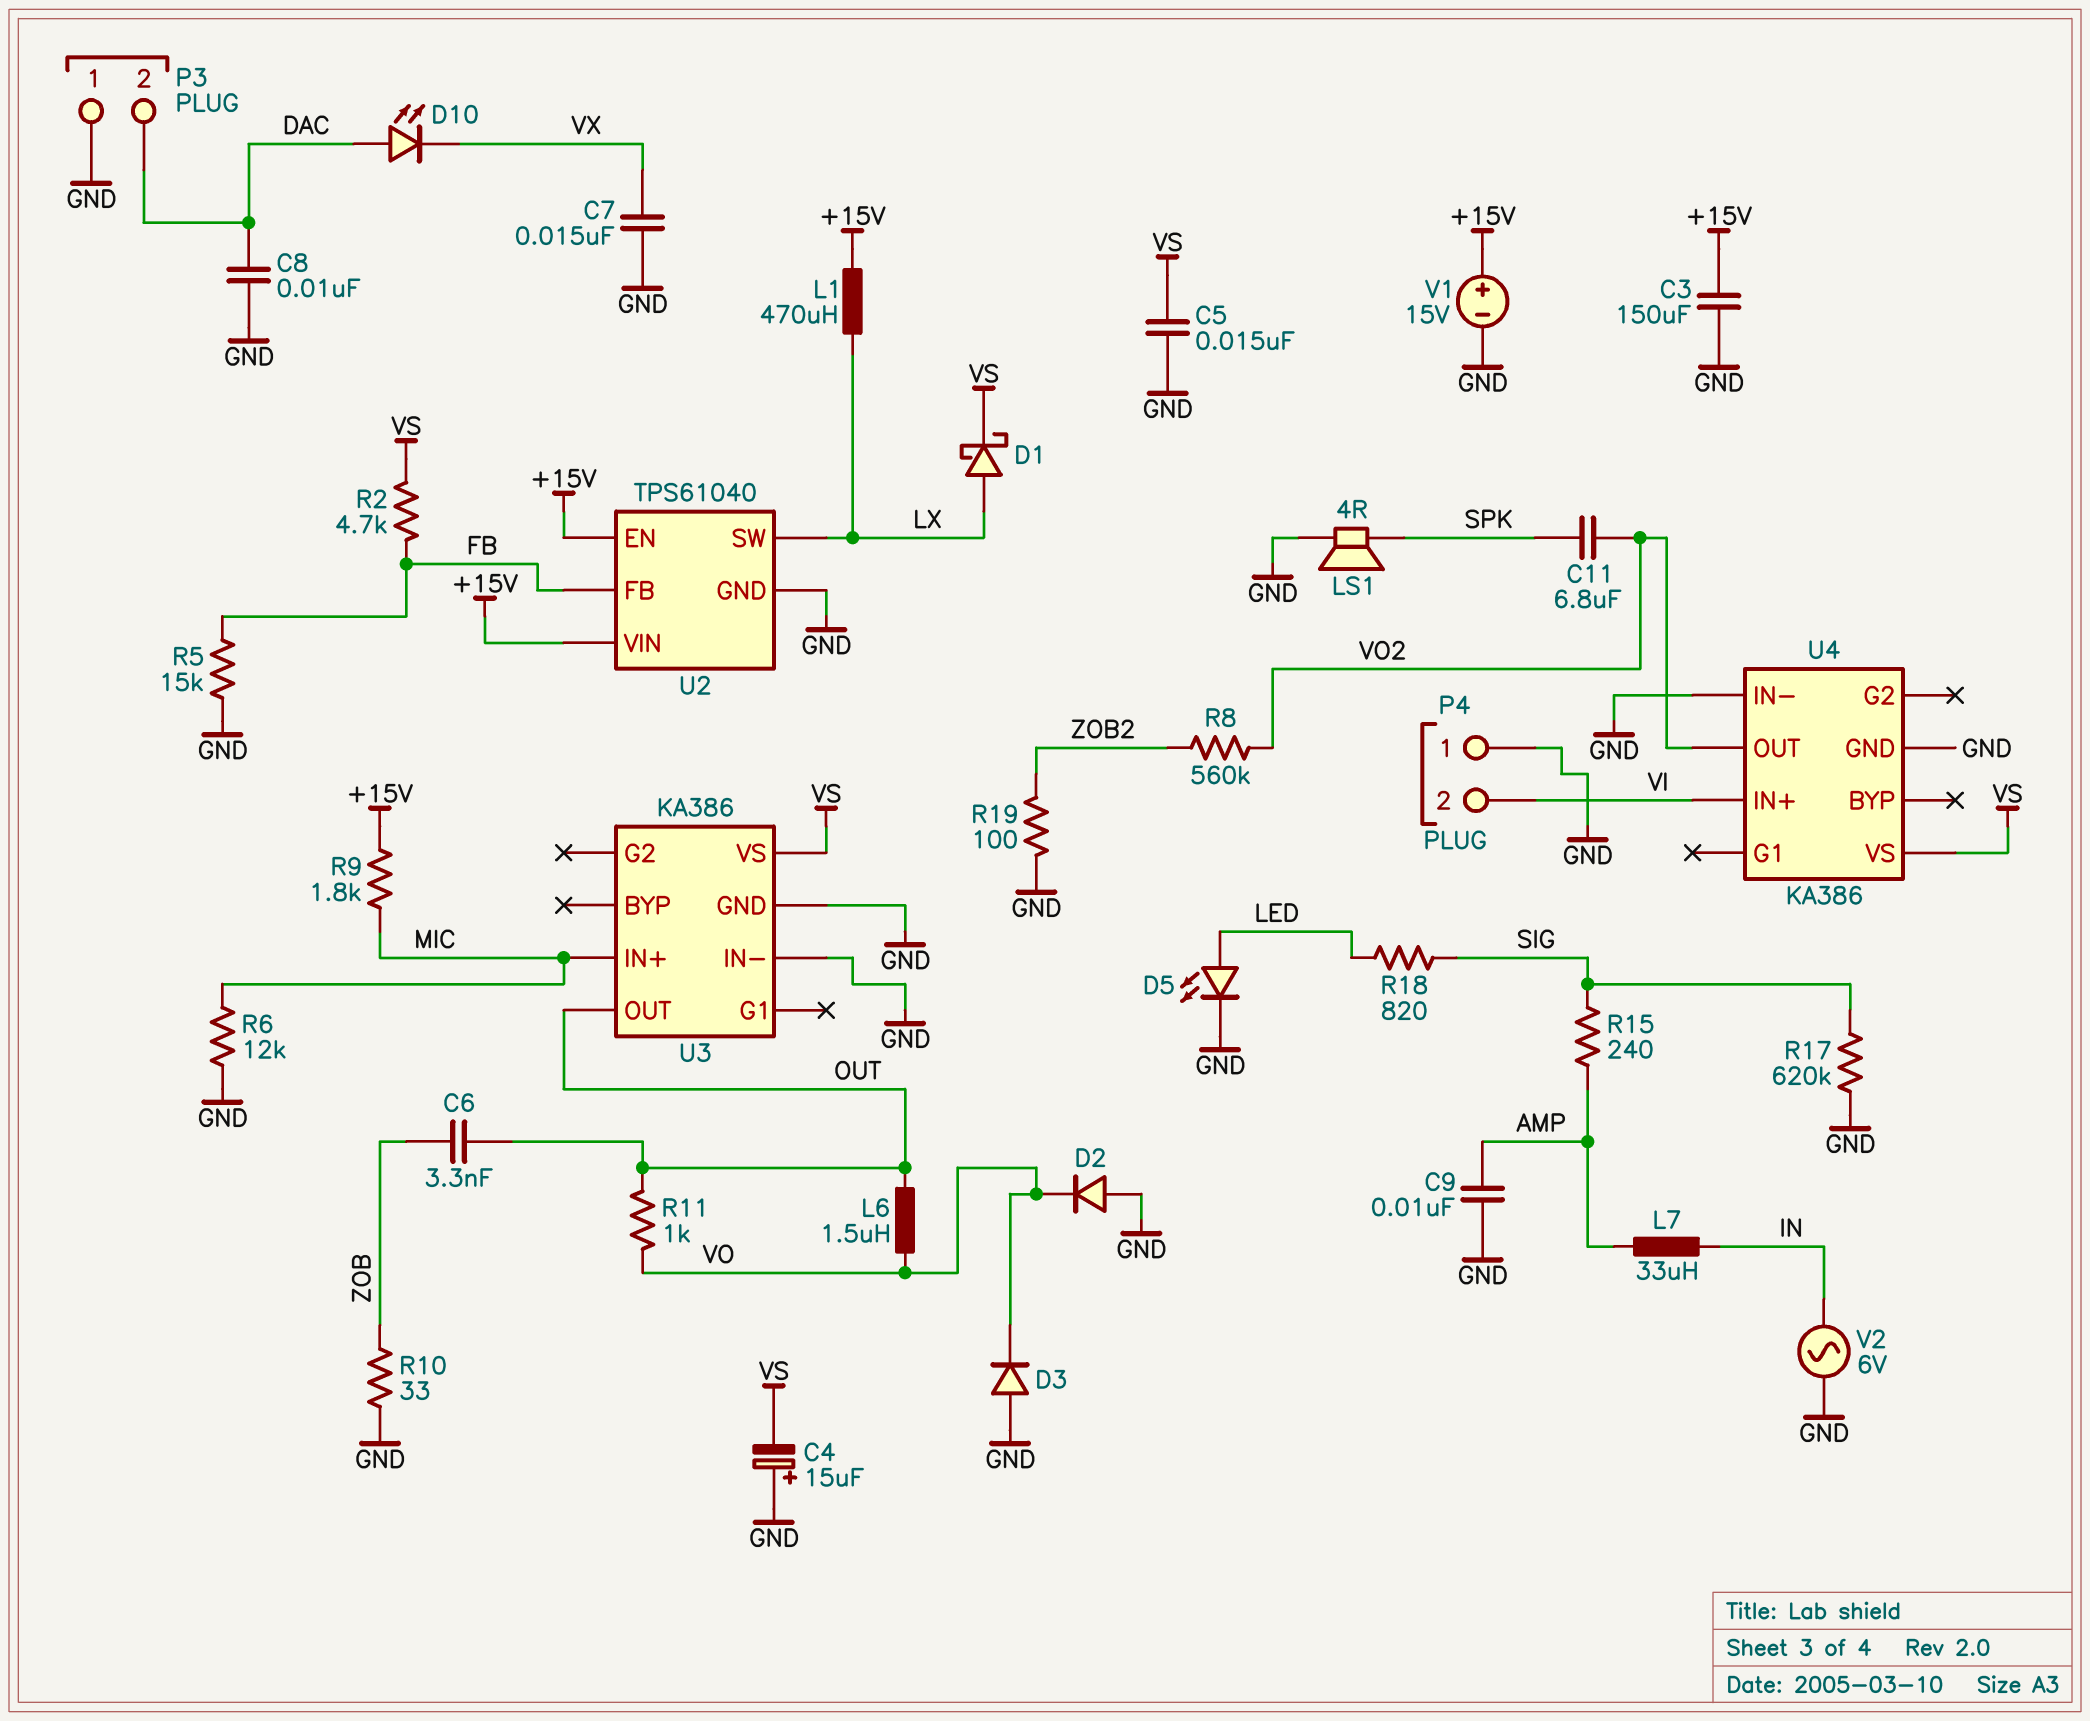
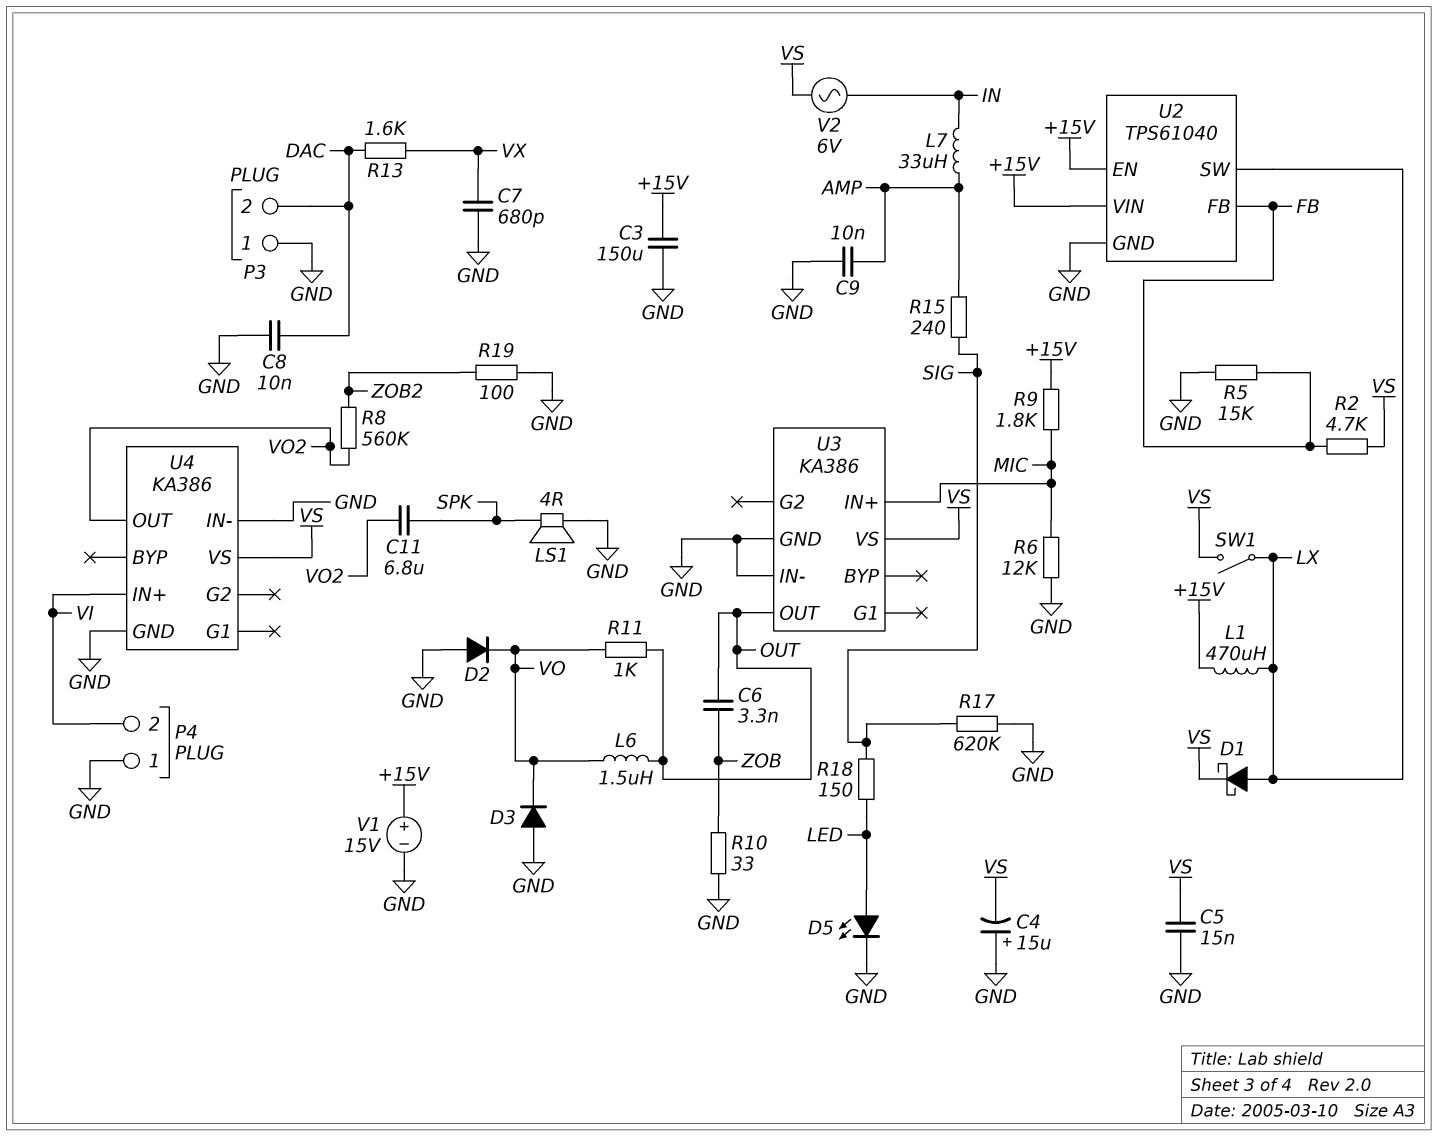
C7: 15nF (GND, VX) -> 680pF (GND, VX)
D10: LED (A DAC, K VX) -> none
R13: none -> 1.6k (DAC, VX)
R18: 820 (LED, SIG) -> 150 (LED, SIG)
SW1: none -> switch (LX, VS)
V2: AC 6V (GND, IN) -> AC 6V (IN, VS)

